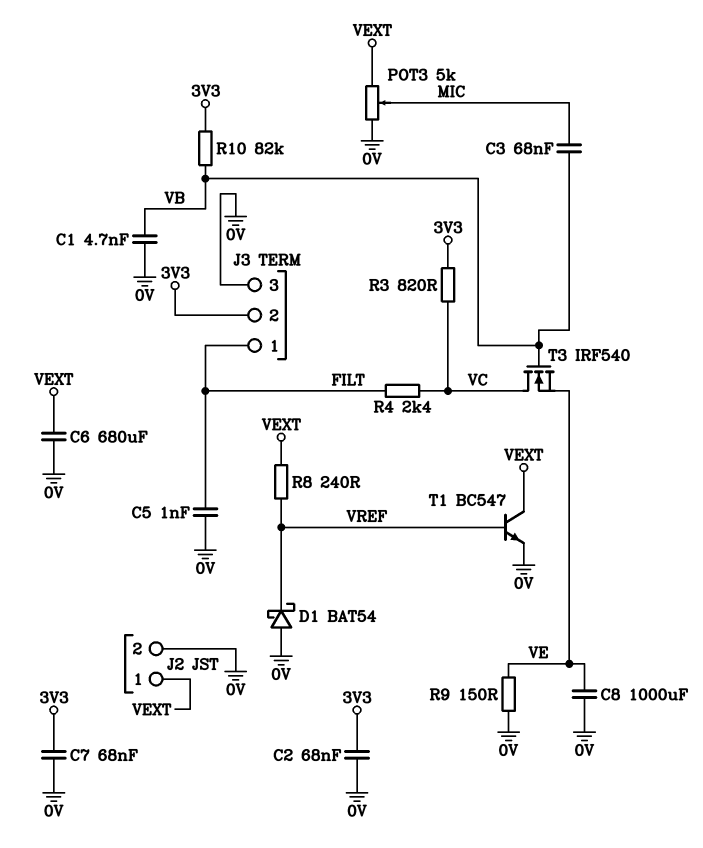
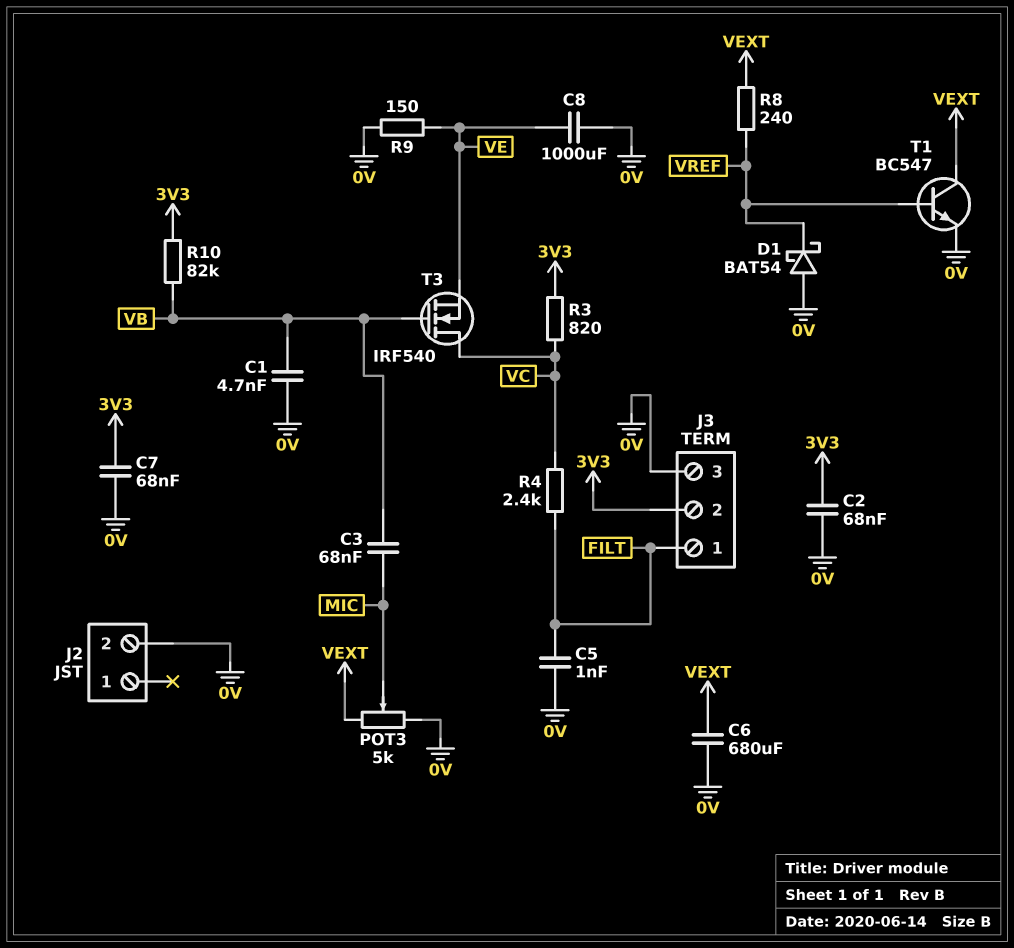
J2 pin 1: VEXT -> none

